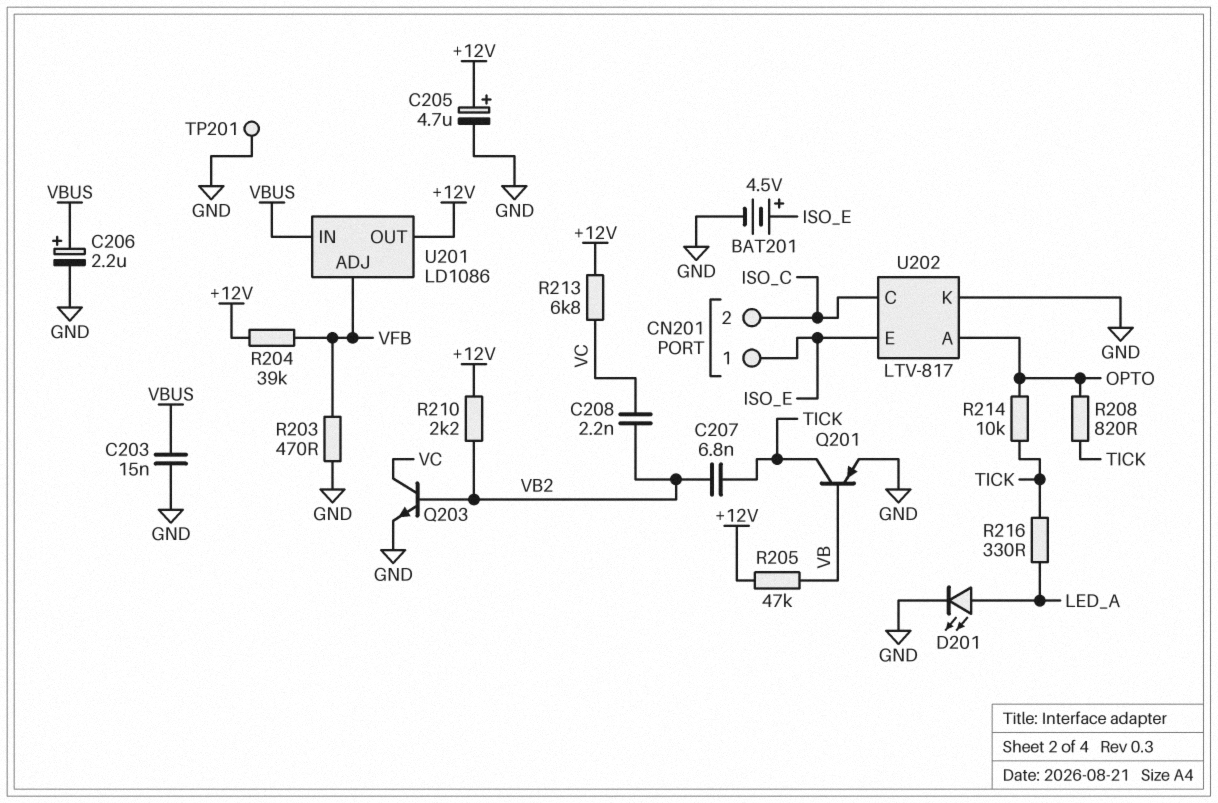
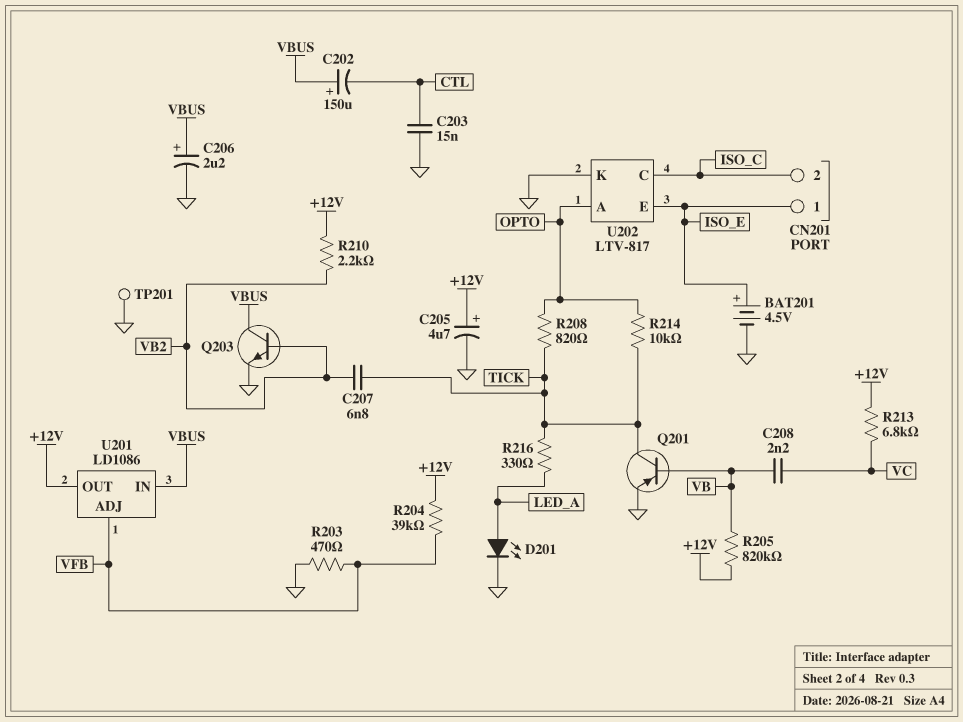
C202: none -> 150uF (plus VBUS, minus CTL)
C203: 15nF (GND, VBUS) -> 15nF (CTL, GND)
C208: 2.2nF (VB2, VC) -> 2.2nF (VB, VC)
Q203: NPN (B VB2, C VC, E GND) -> NPN (B VB2, C VBUS, E GND)
R205: 47k (+12V, VB) -> 820k (+12V, VB)

